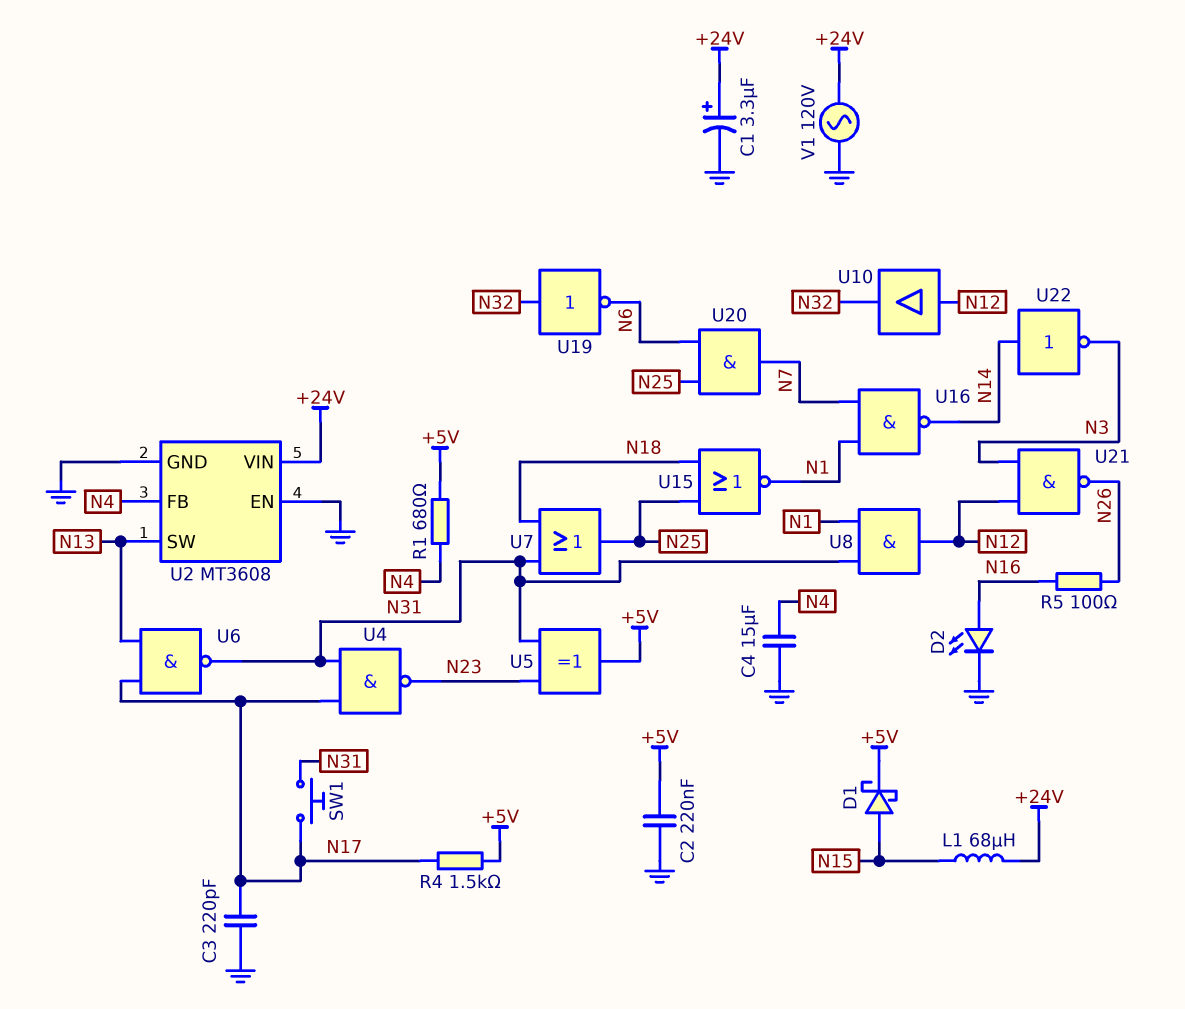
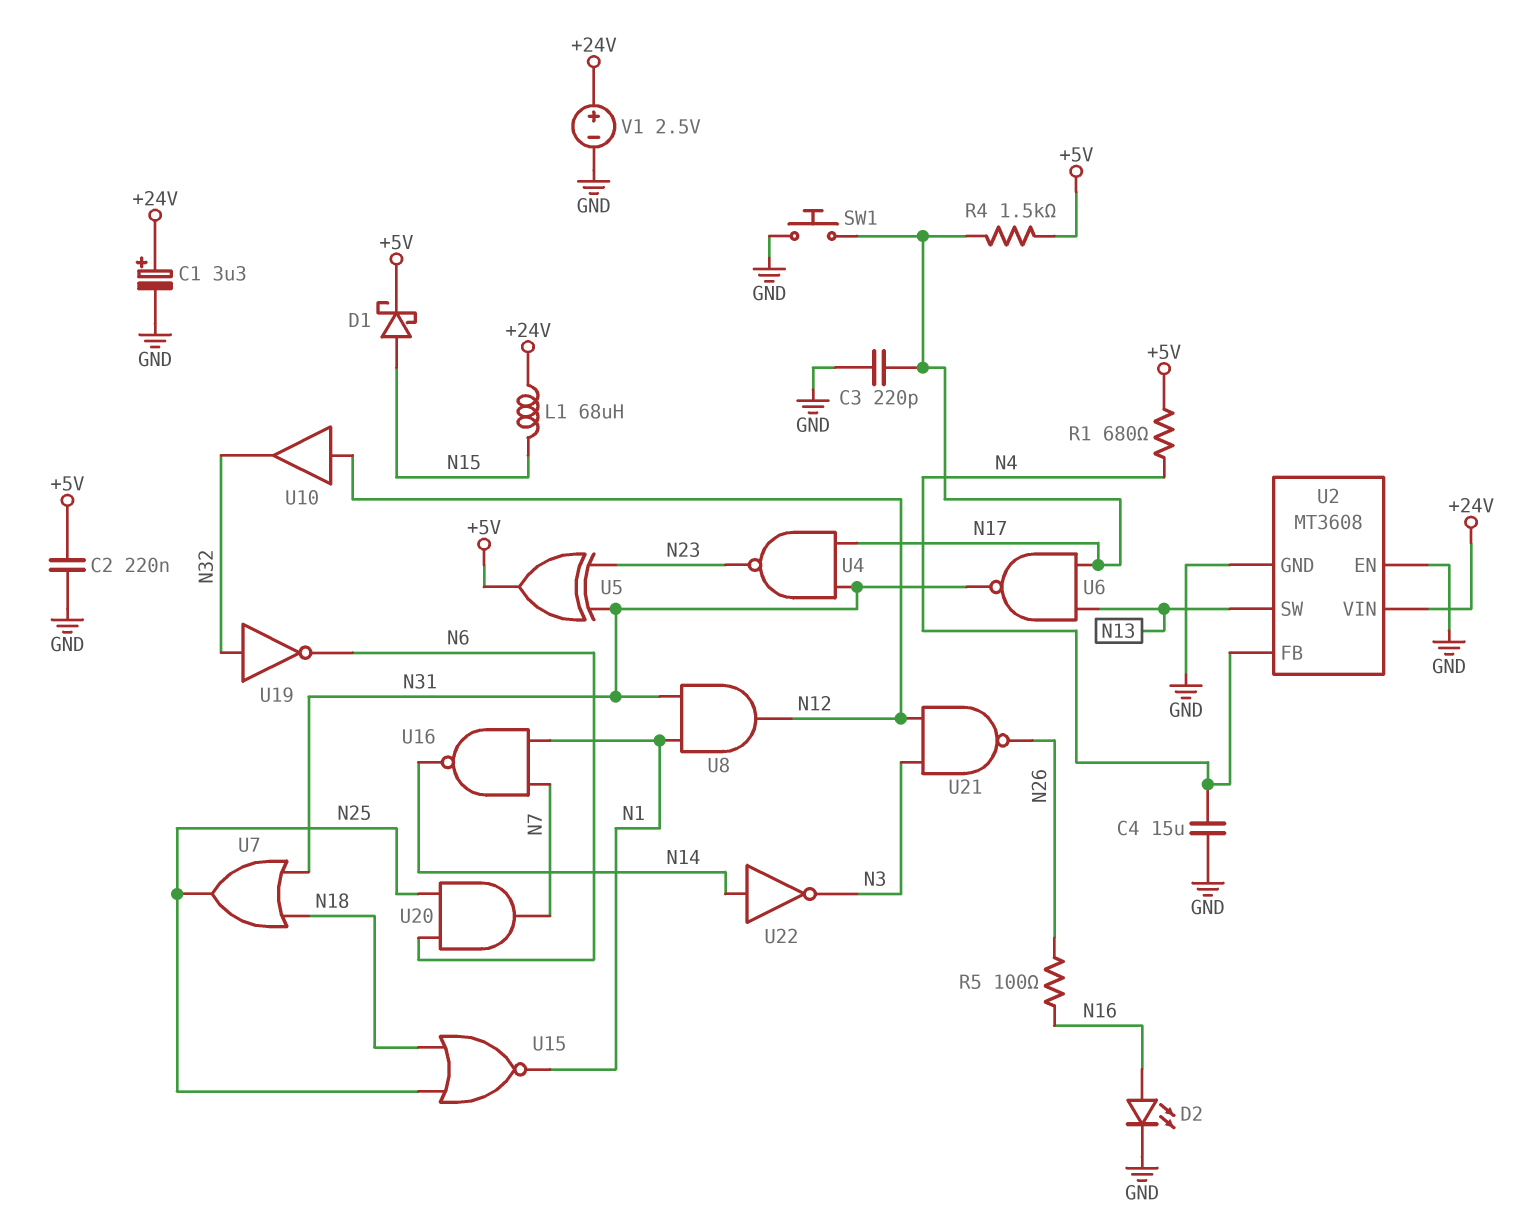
SW1: button (N17, N31) -> button (GND, N17)
V1: AC 120V (+24V, GND) -> 2.5V (plus +24V, minus GND)

